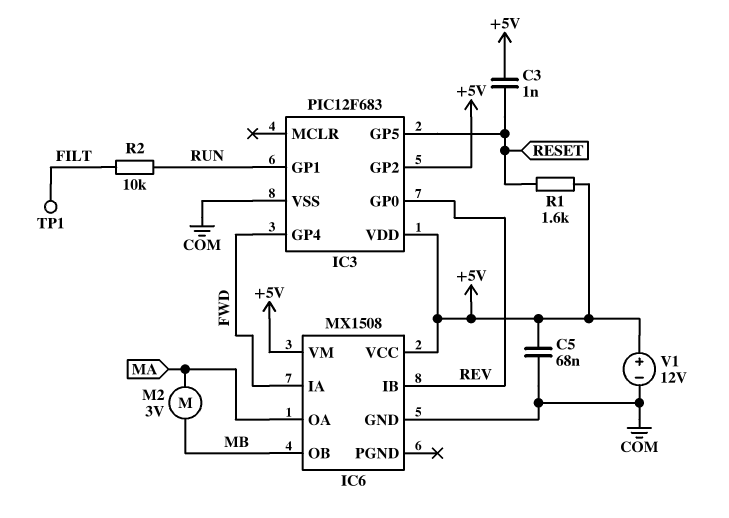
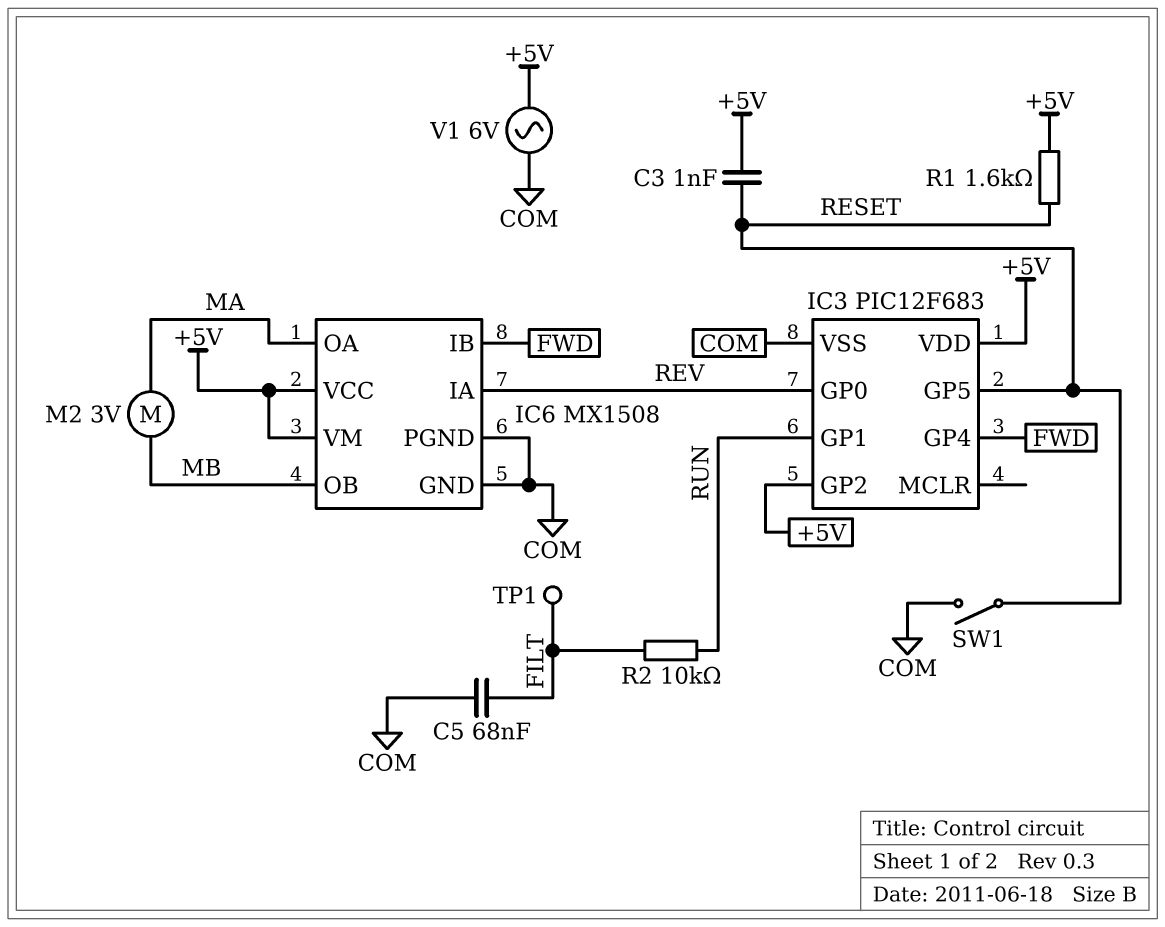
C5: 68nF (+5V, COM) -> 68nF (COM, FILT)
IC6 pin IA: FWD -> REV
IC6 pin IB: REV -> FWD
IC6 pin PGND: none -> COM
SW1: none -> switch (COM, RESET)
V1: 12V (plus +5V, minus COM) -> AC 6V (+5V, COM)

